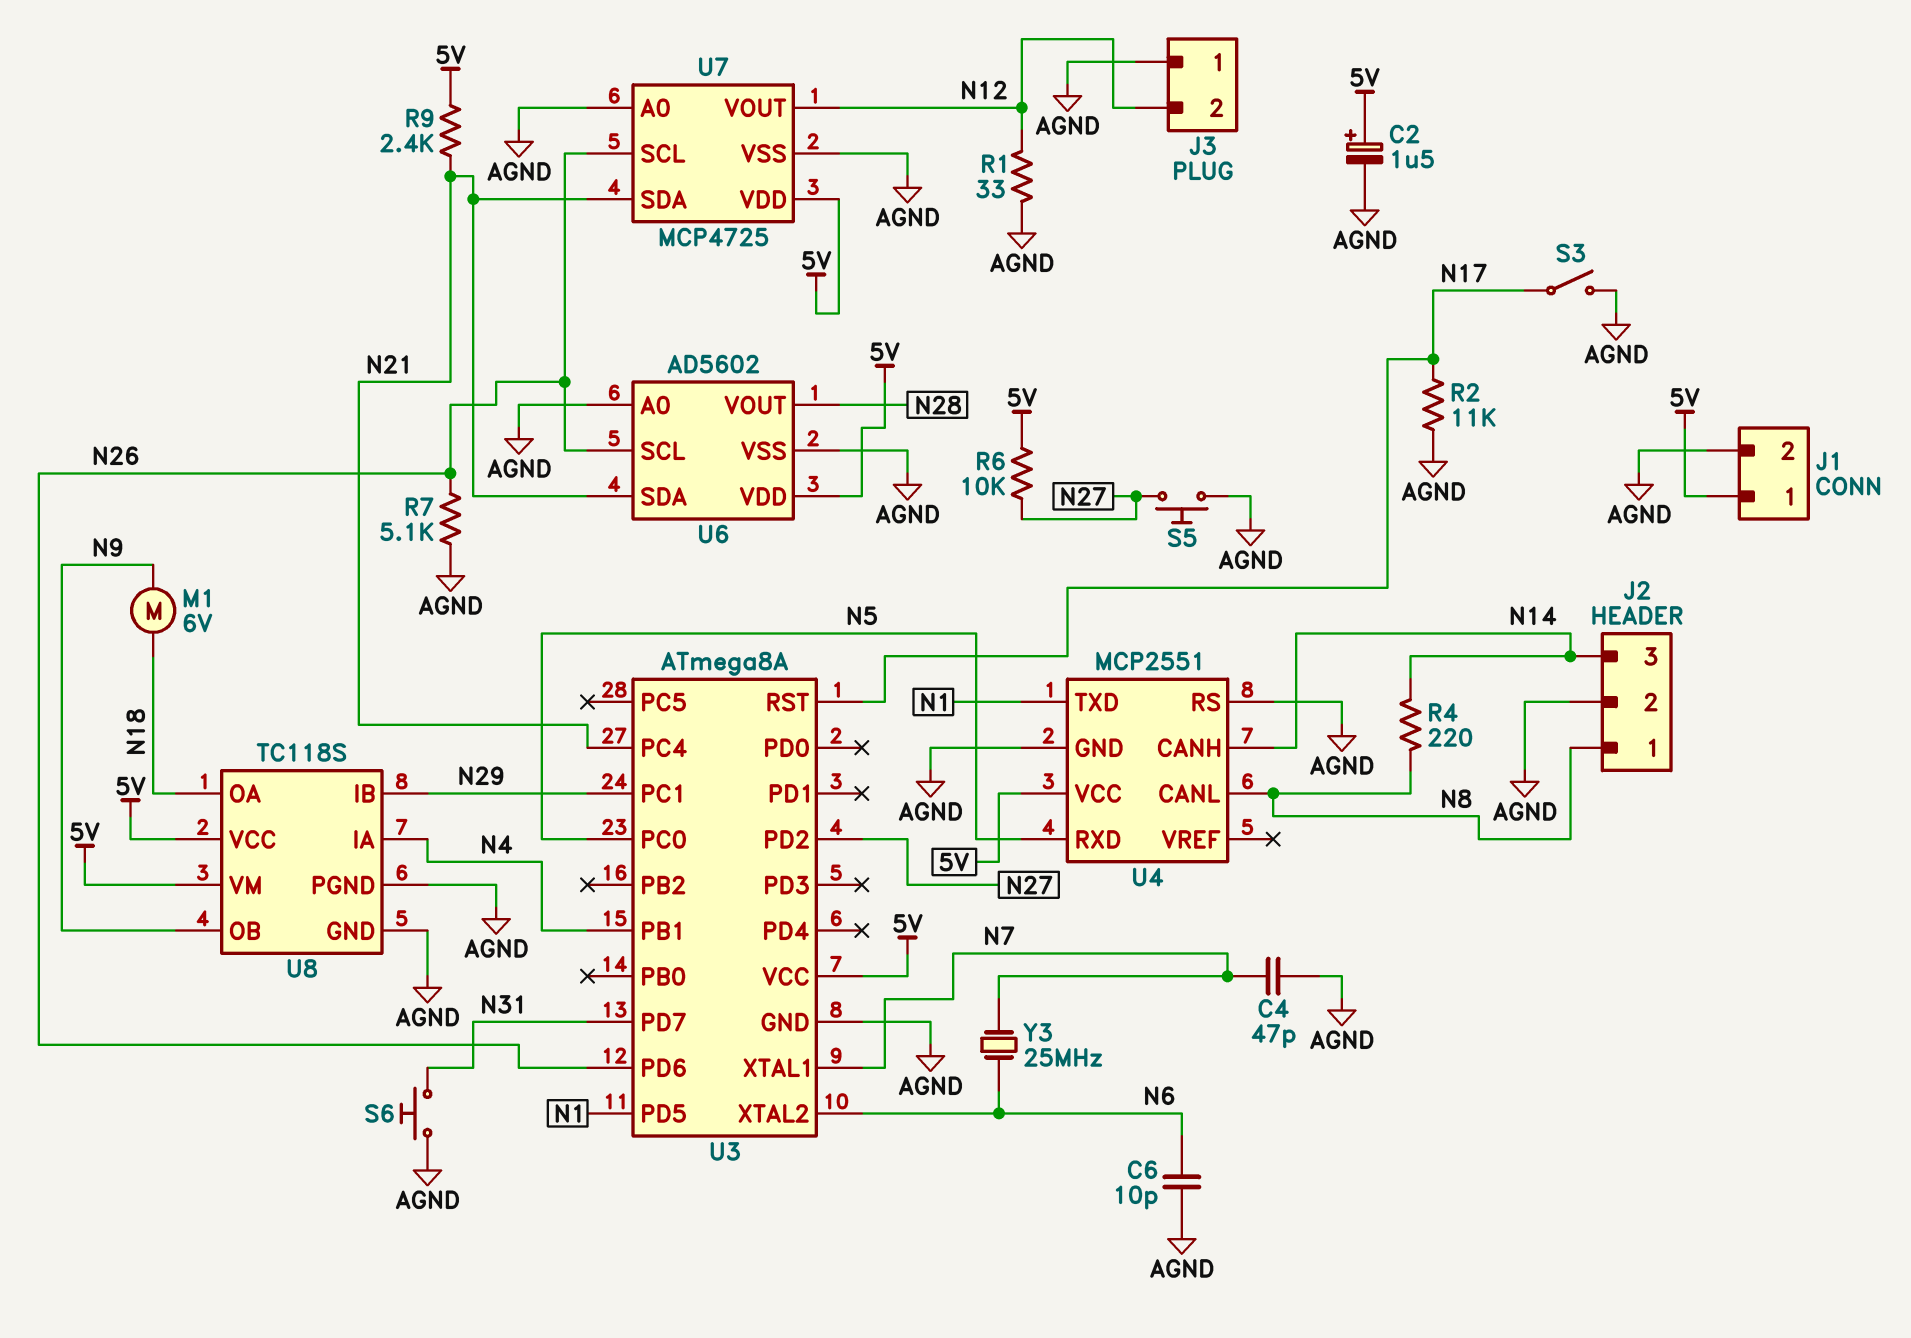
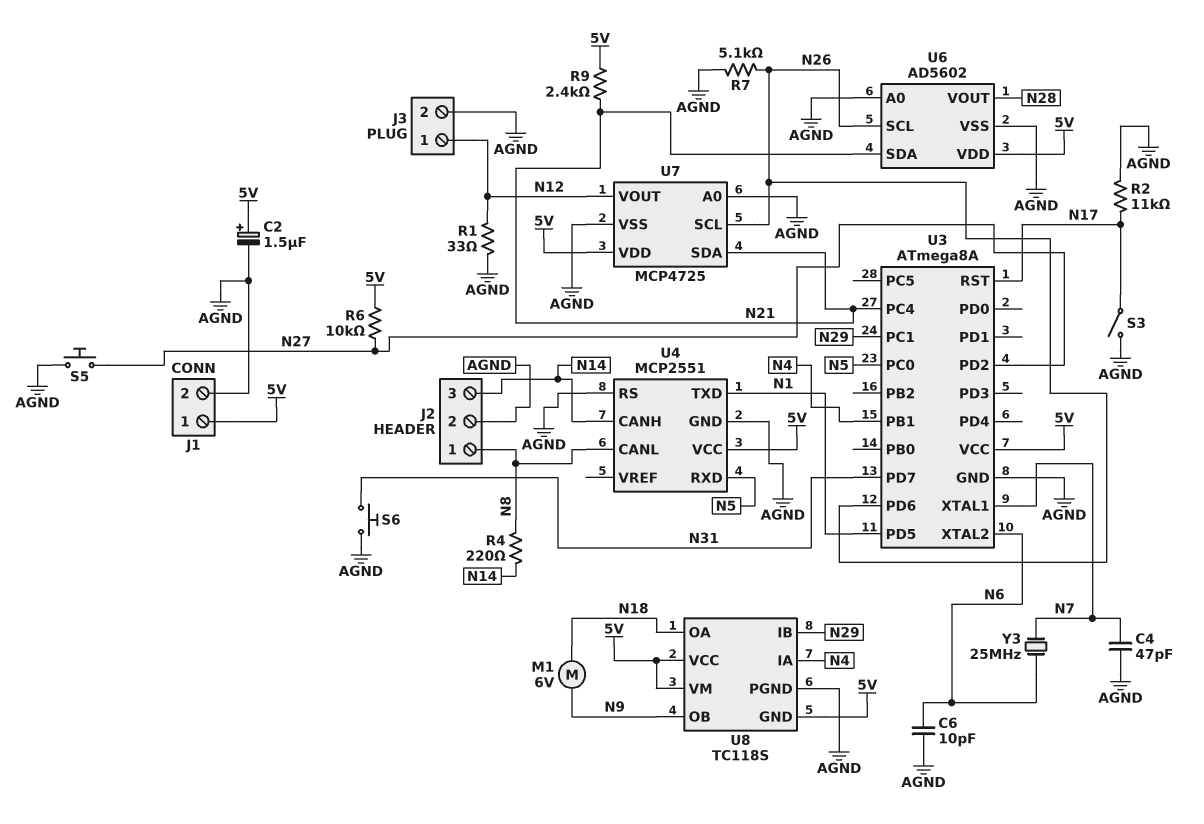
J3 pin 1: AGND -> N12
J3 pin 2: N12 -> AGND
U8 pin GND: AGND -> 5V

